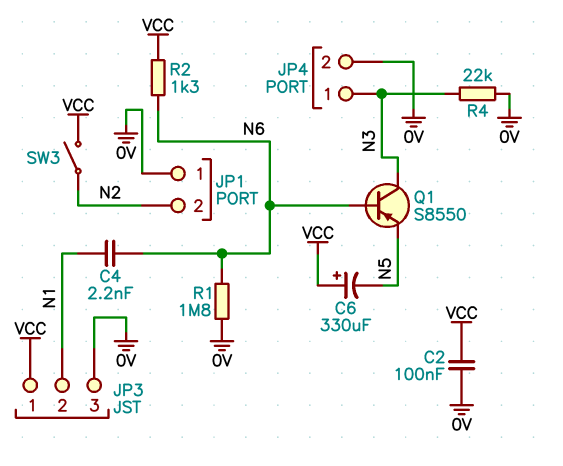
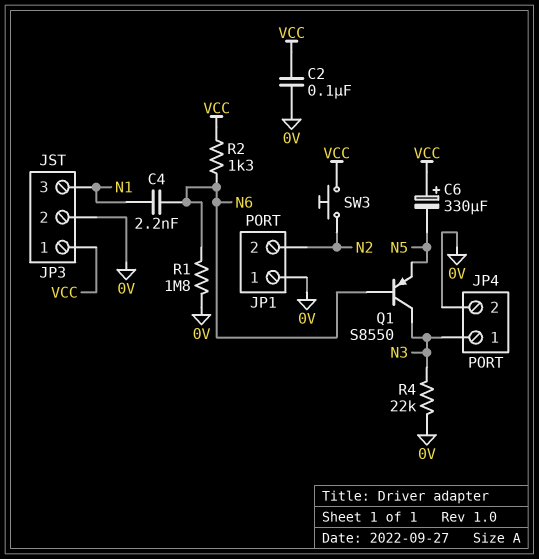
JP3 pin 2: N1 -> 0V
JP3 pin 3: 0V -> N1
SW3: switch (N2, VCC) -> button (N2, VCC)

